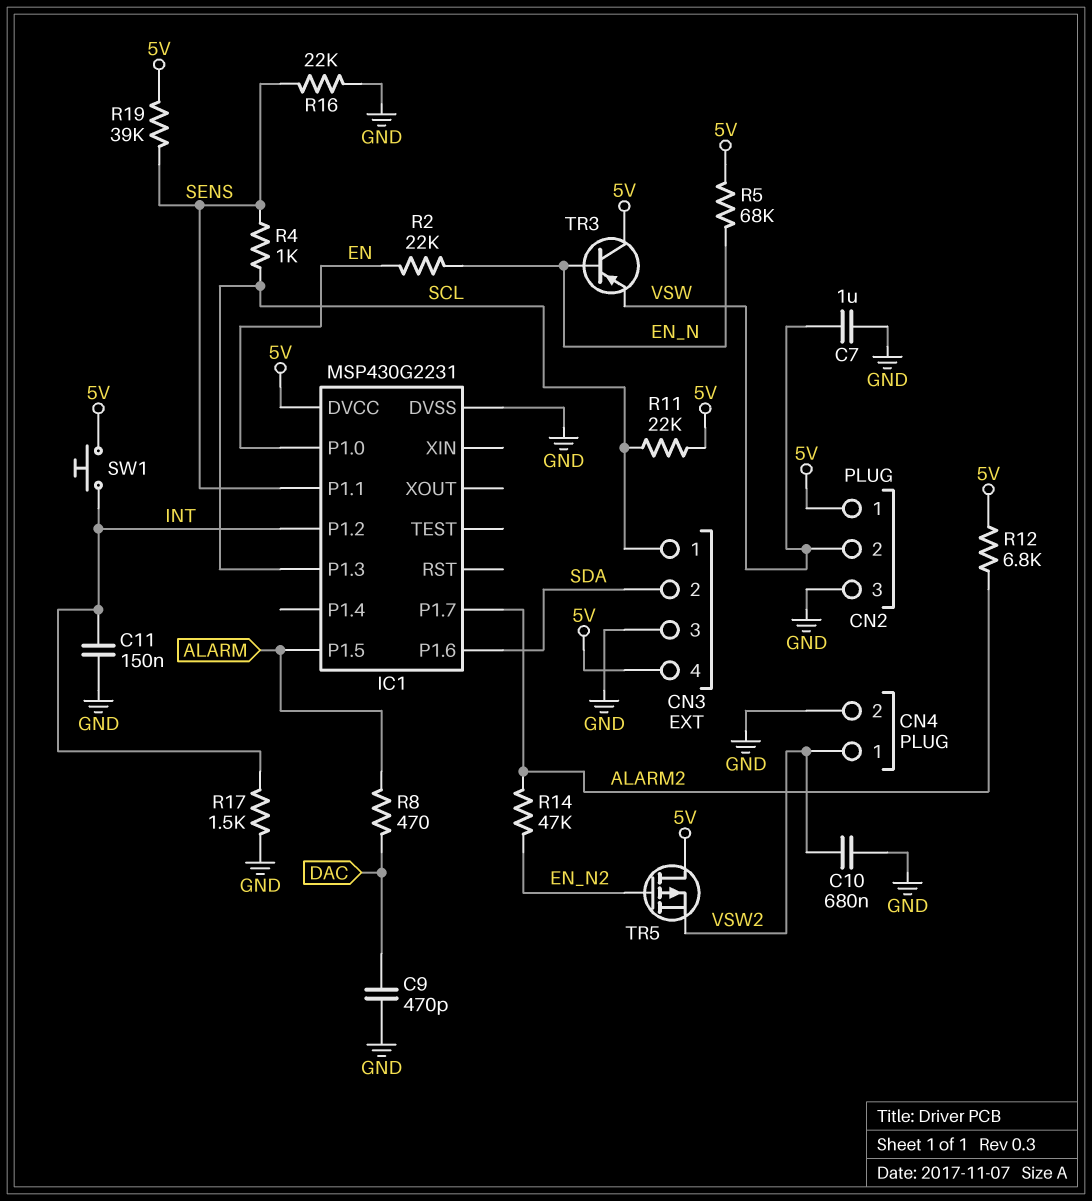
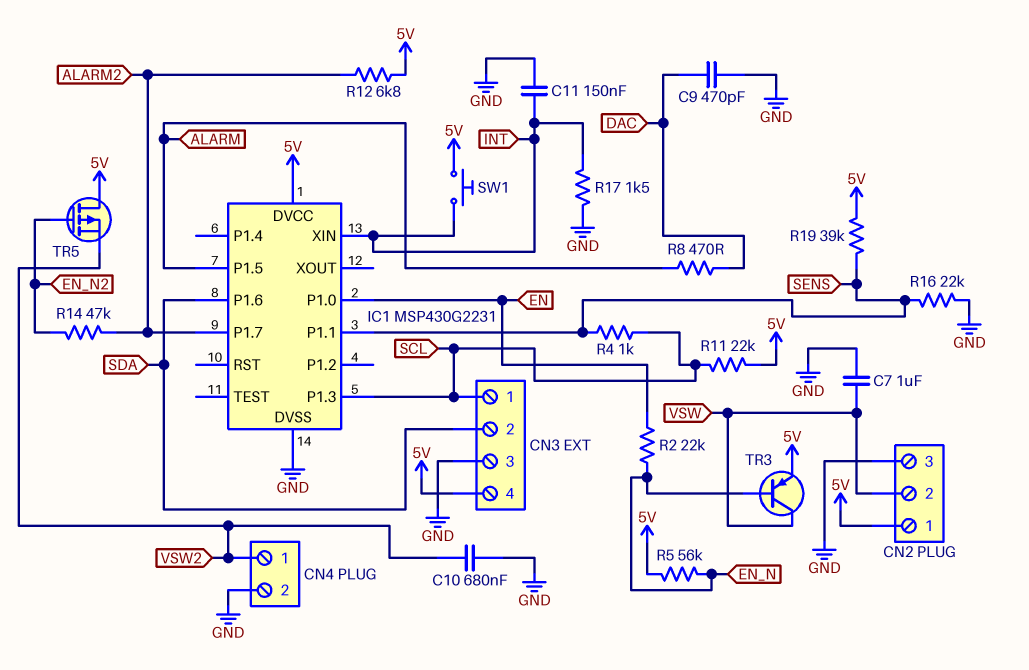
IC1 pin P1.2: INT -> none
IC1 pin XIN: none -> INT
R5: 68k (5V, EN_N) -> 56k (5V, EN_N)
TR3: PNP (B EN_N, C 5V, E VSW) -> PNP (B EN_N, C VSW, E 5V)

